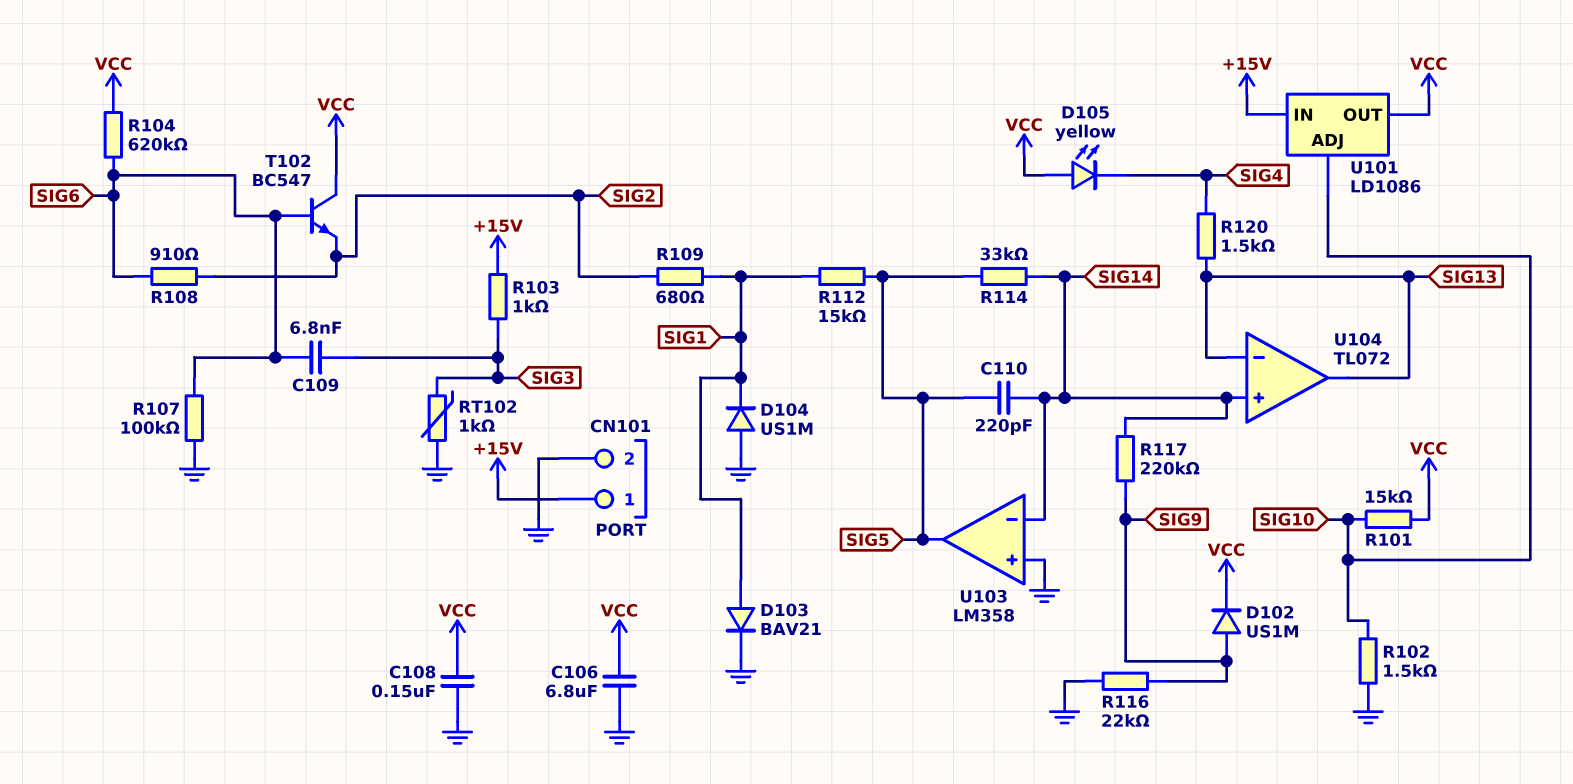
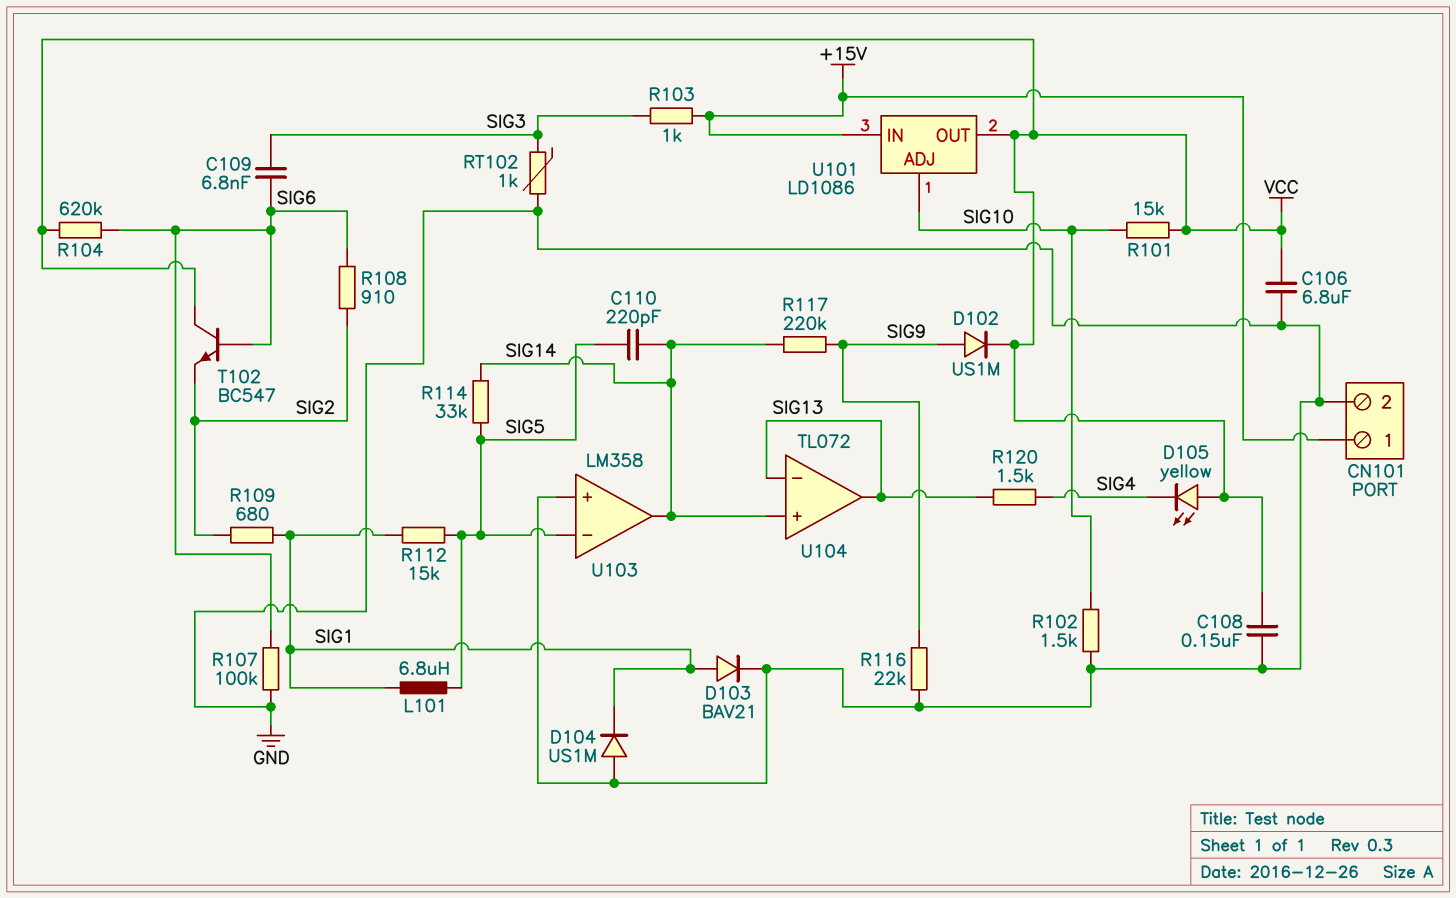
L101: none -> 6.8uH (SIG1, SIG5)
U103 pin in-: SIG14 -> SIG5
U103 pin out: SIG5 -> SIG14

